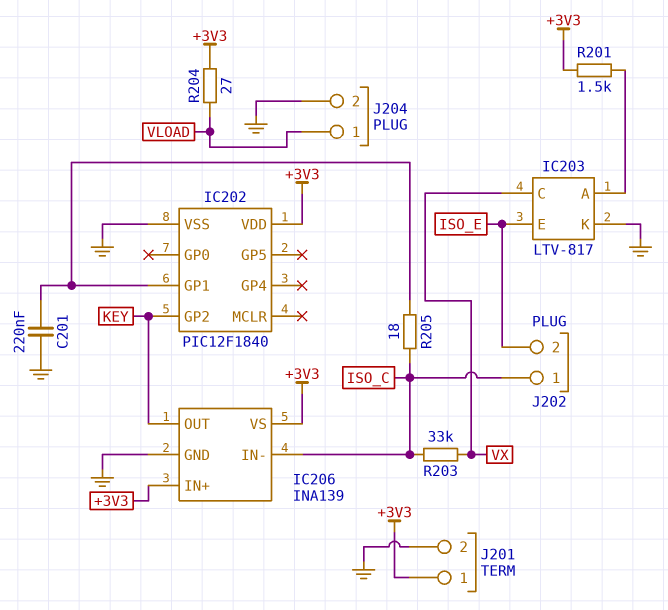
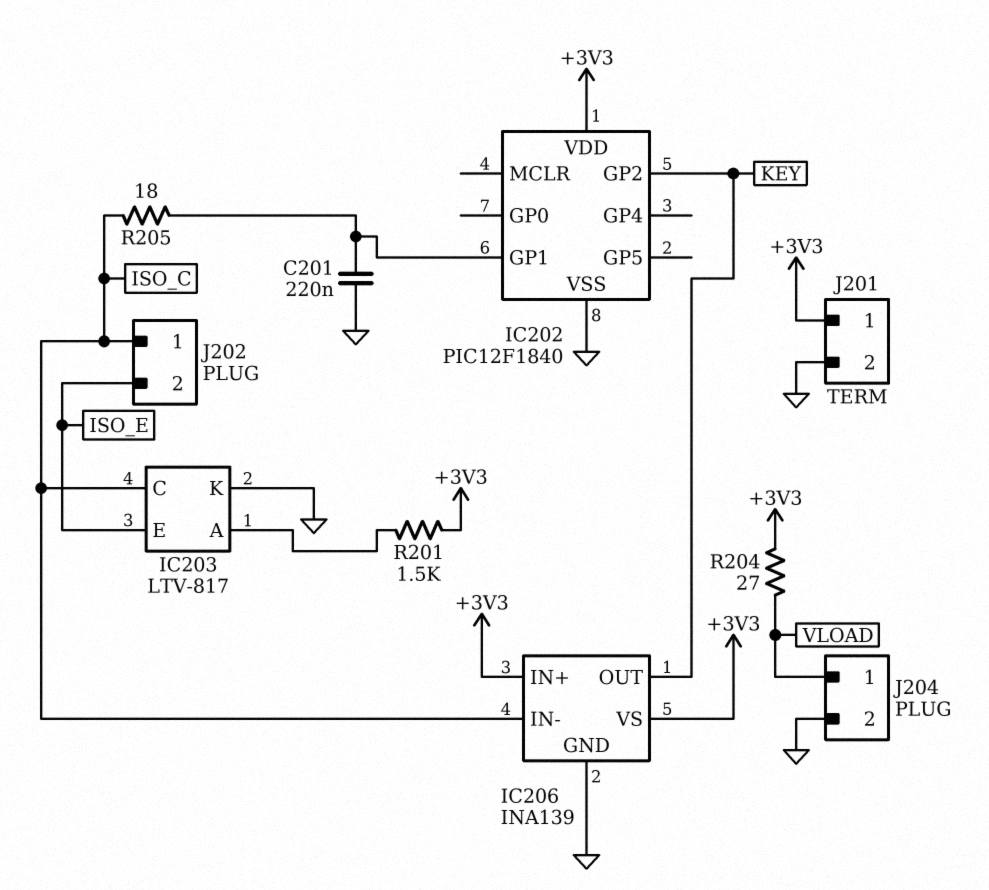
IC203 pin C: VX -> ISO_C
R203: 33k (ISO_C, VX) -> none

